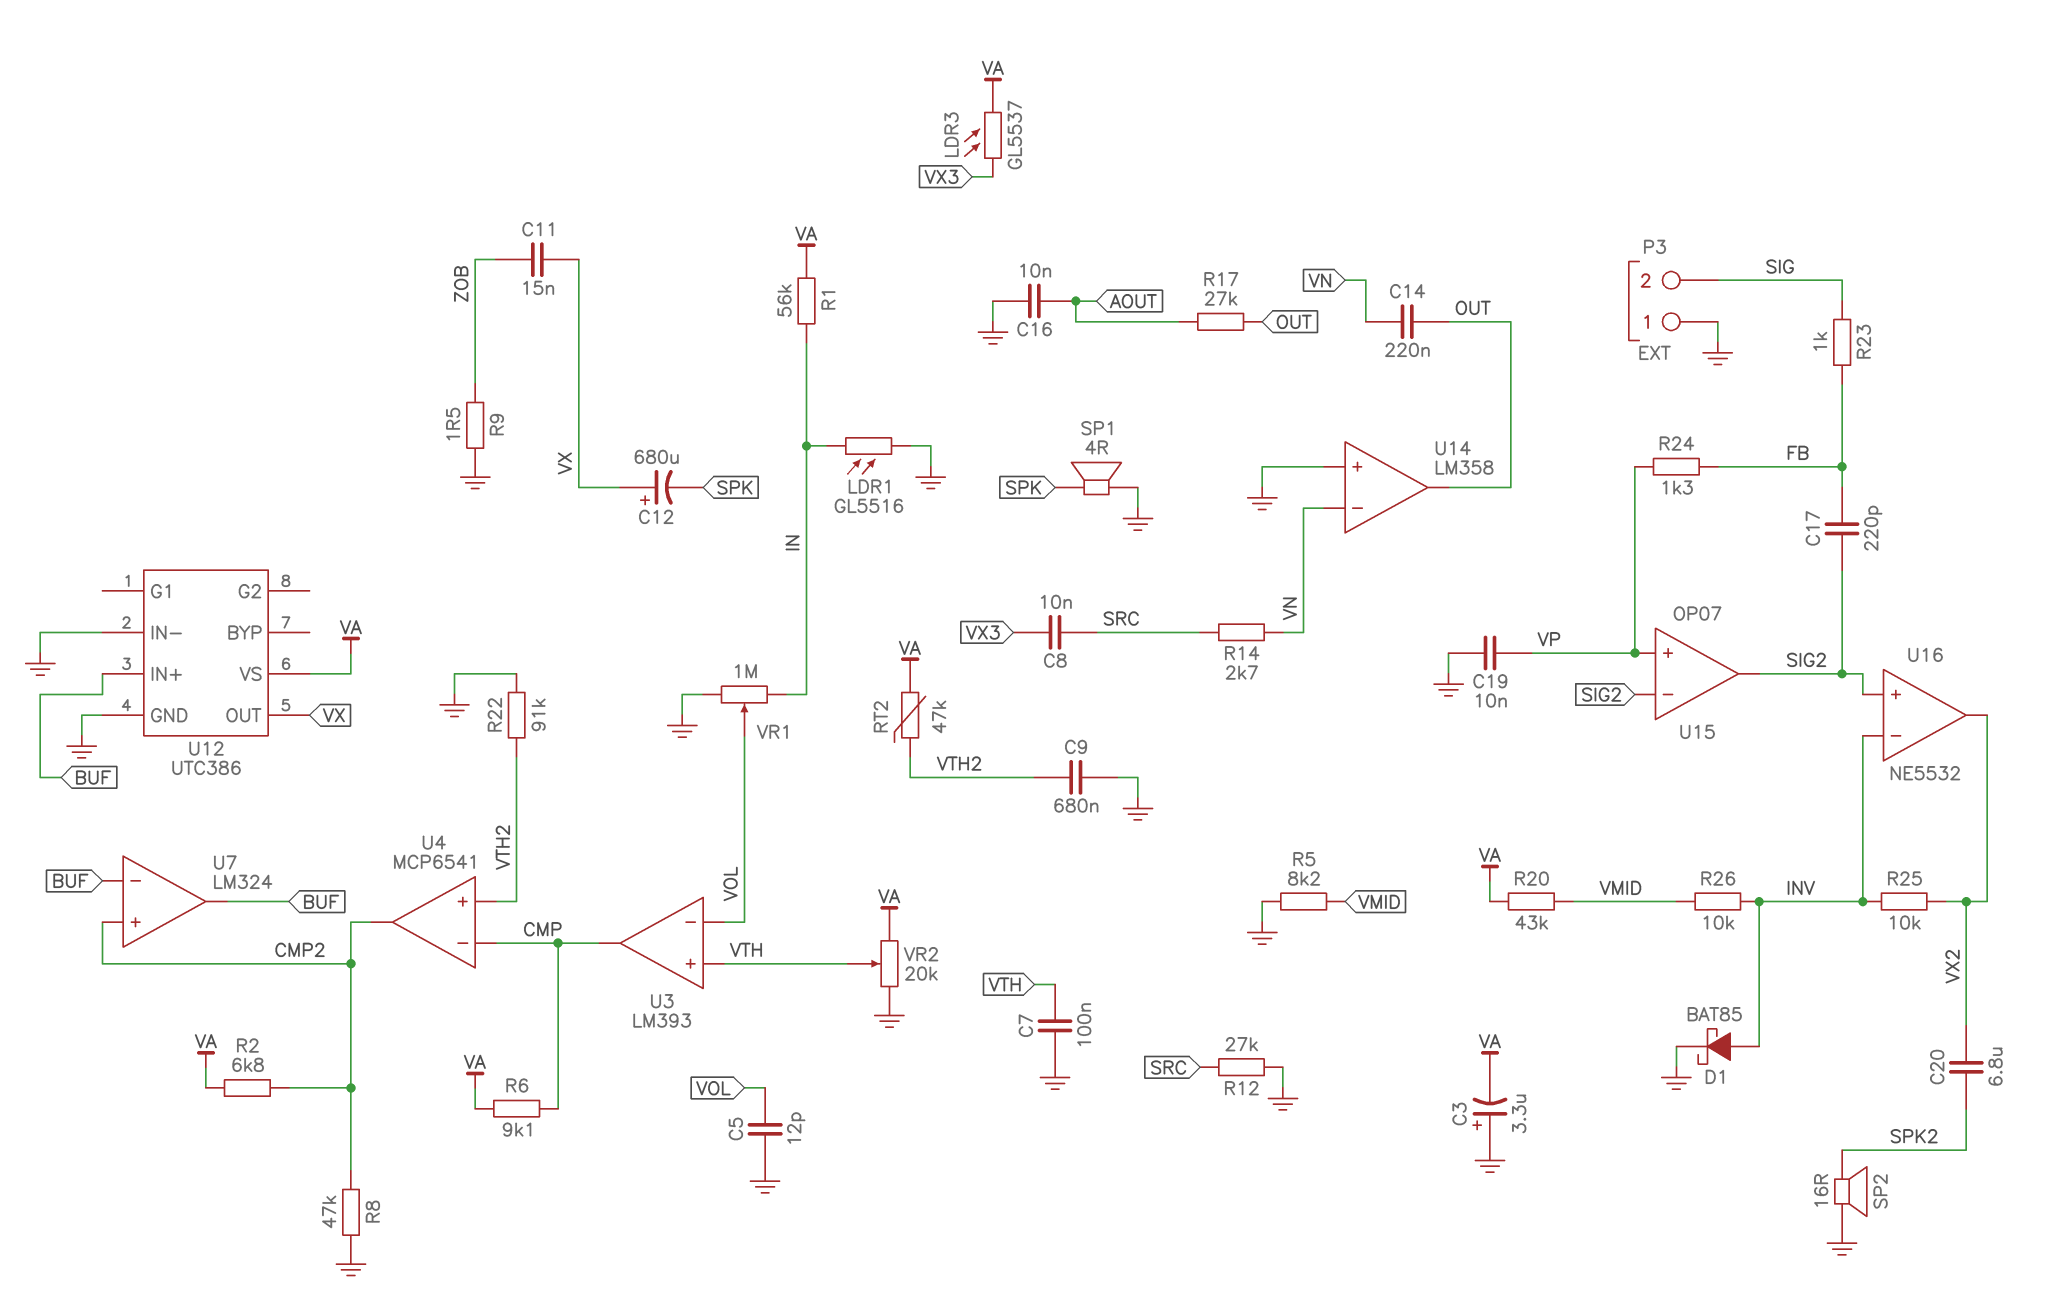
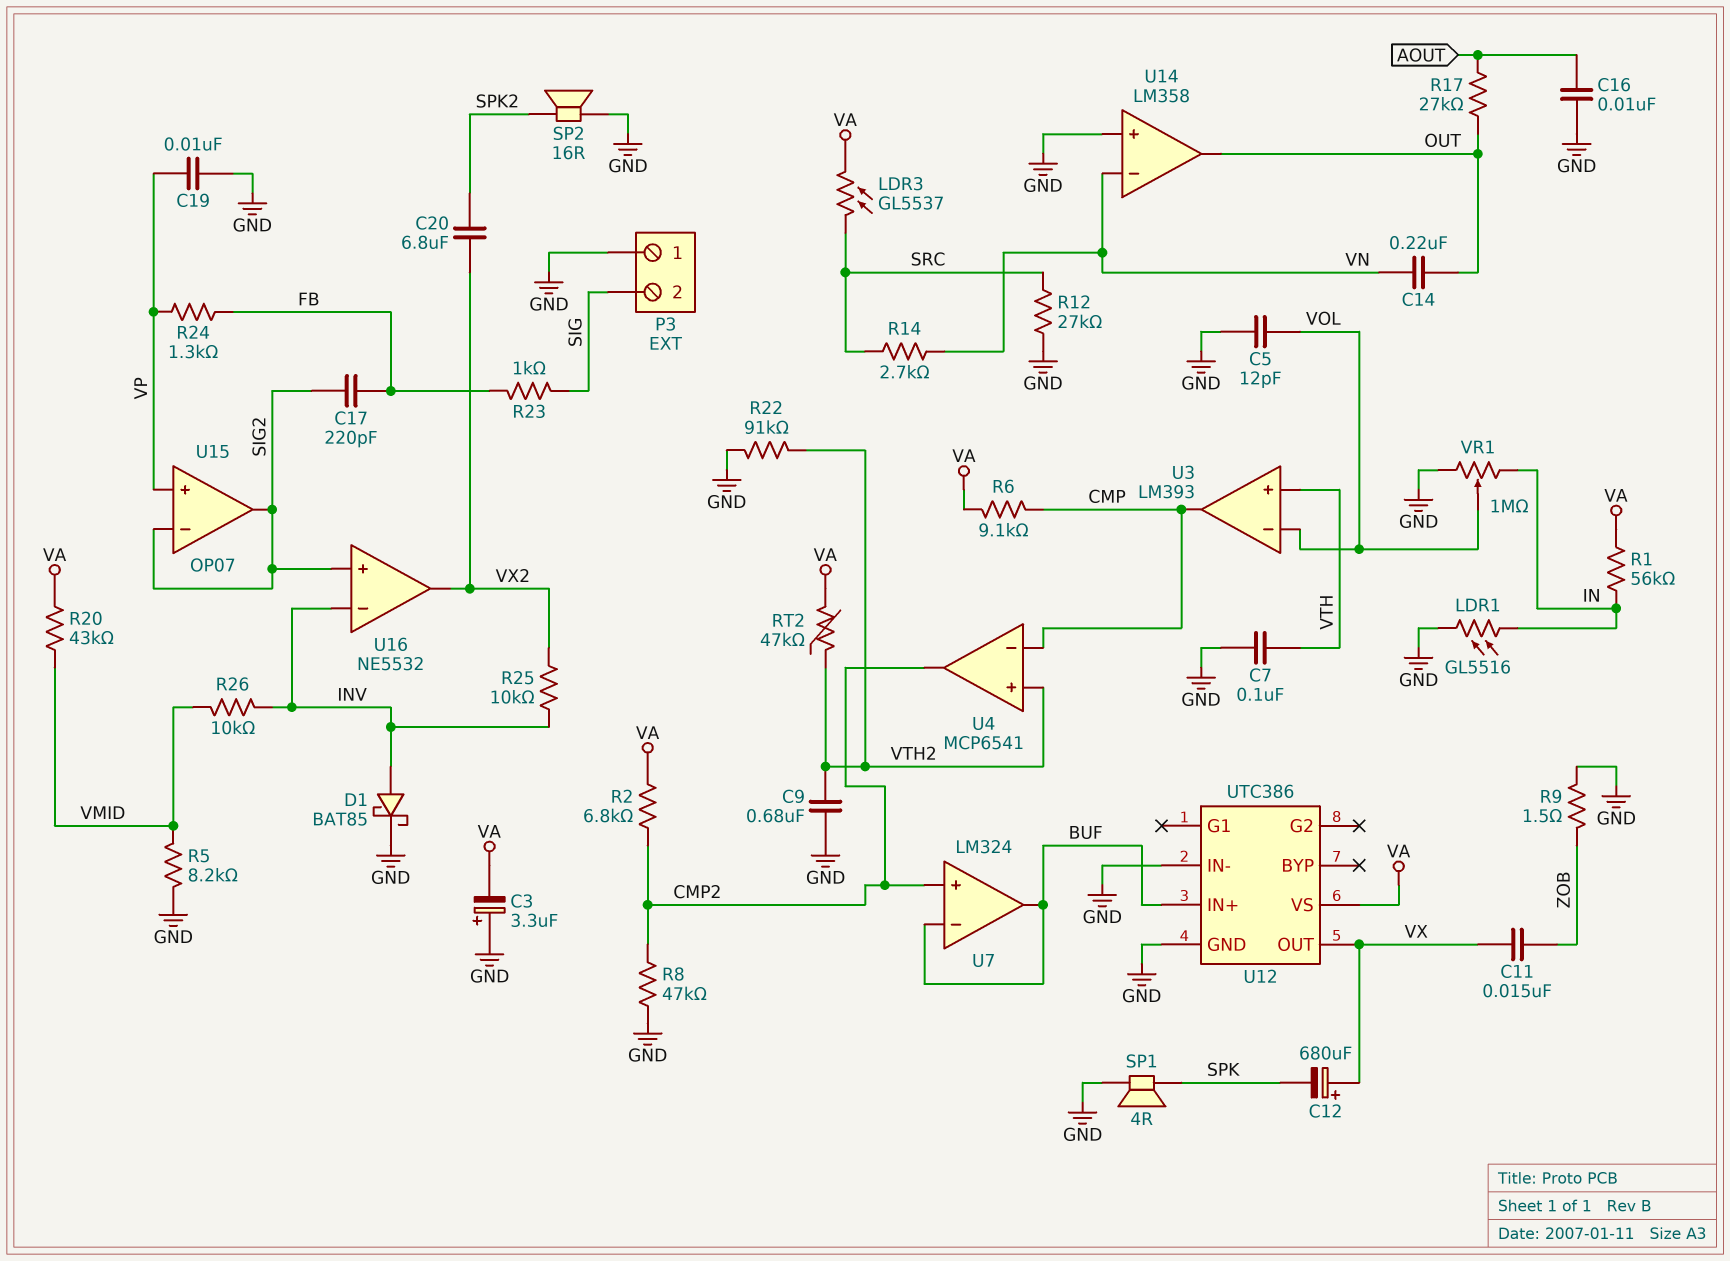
C8: 10nF (SRC, VX3) -> none
LDR3: GL5537 (VA, VX3) -> GL5537 (SRC, VA)
VR2: 20k (GND, VA, wiper VTH) -> none

